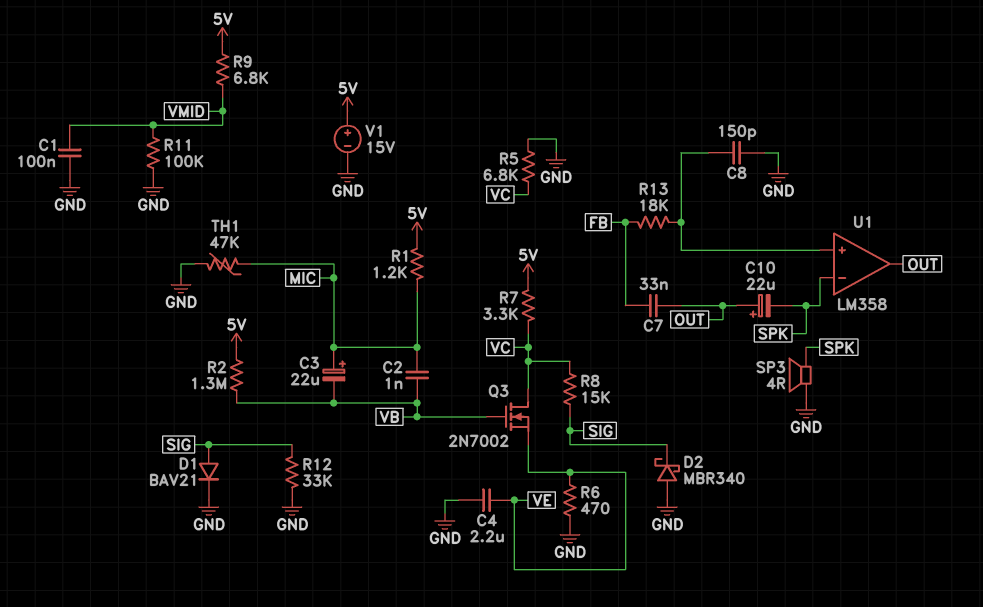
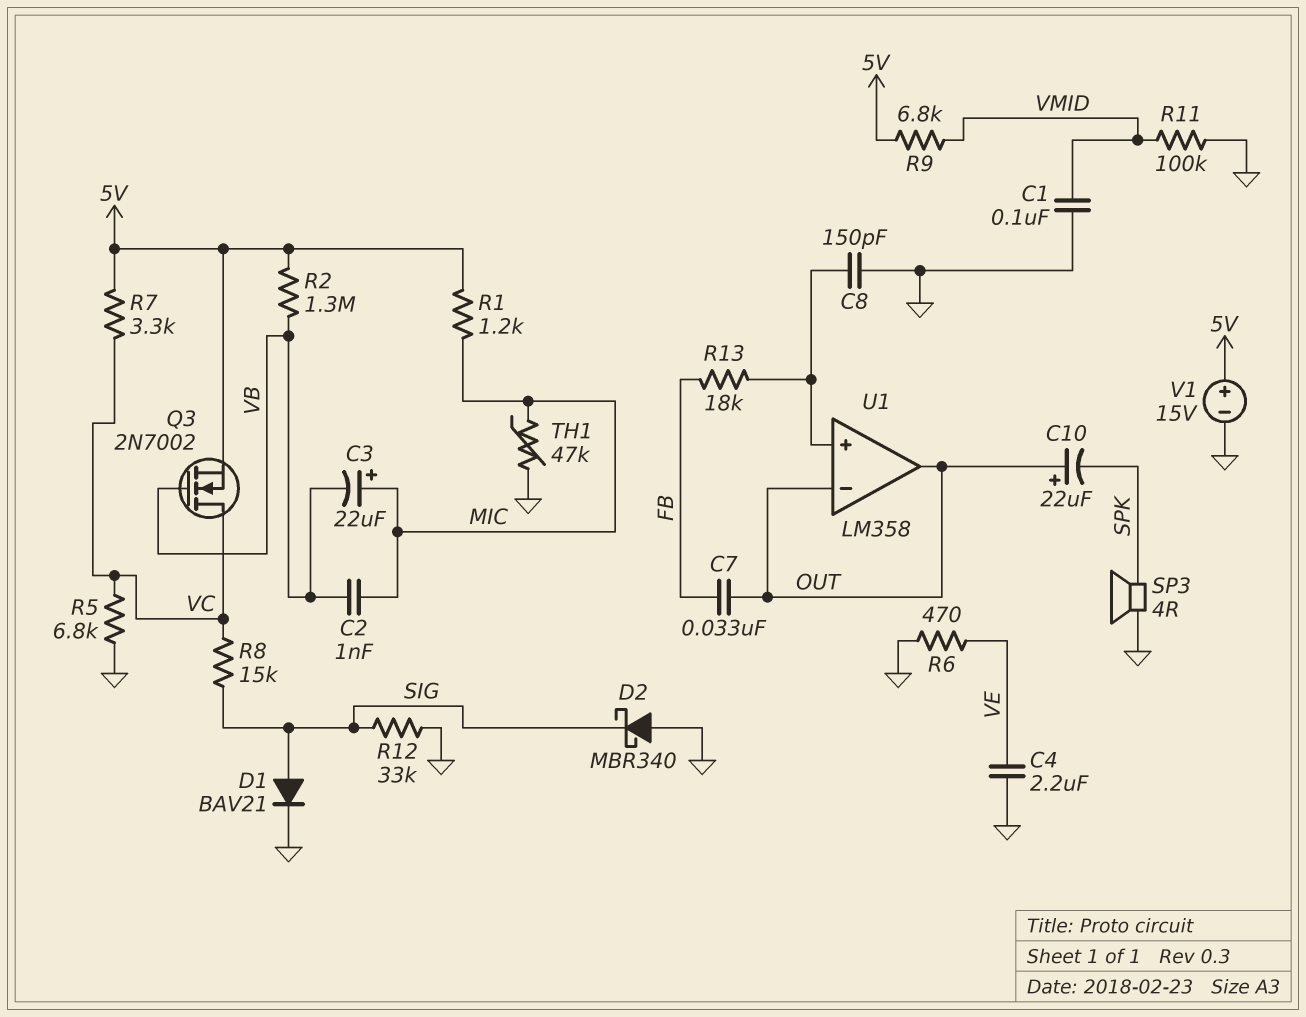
Q3: NMOS 2N7002 (G VB, D VC, S VE) -> NMOS 2N7002 (G VB, D VC, S 5V)
U1 pin in-: SPK -> OUT

